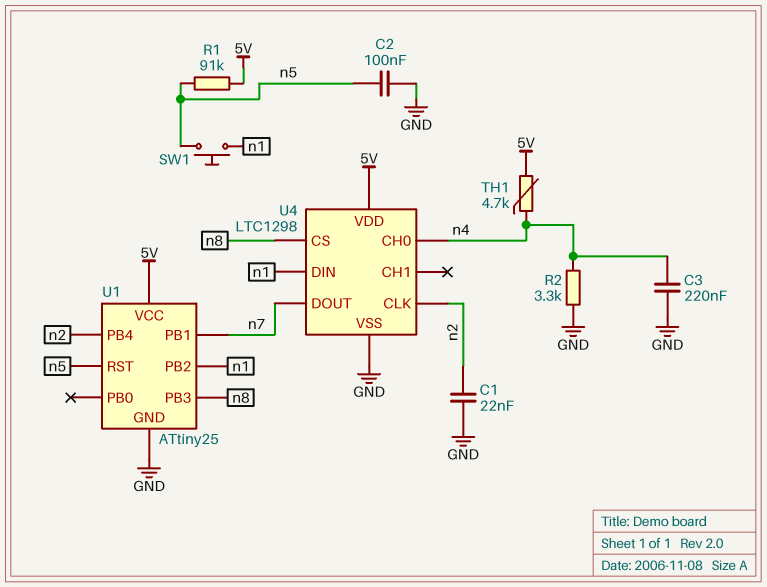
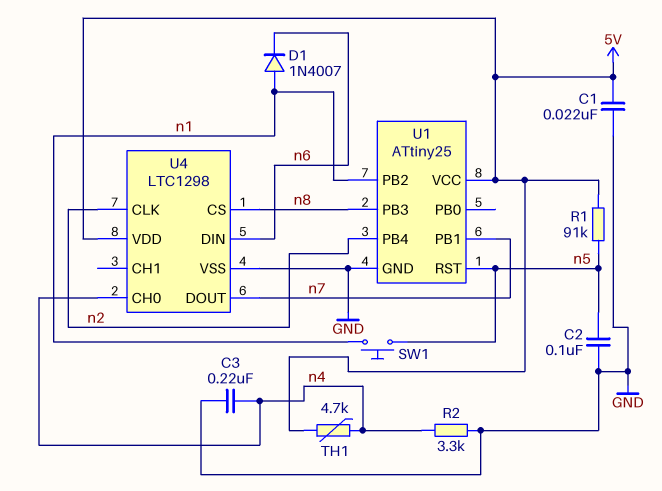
C1: 22nF (GND, n2) -> 22nF (5V, GND)
D1: none -> diode 1N4007 (A n1, K n6)
U4 pin DIN: n1 -> n6

